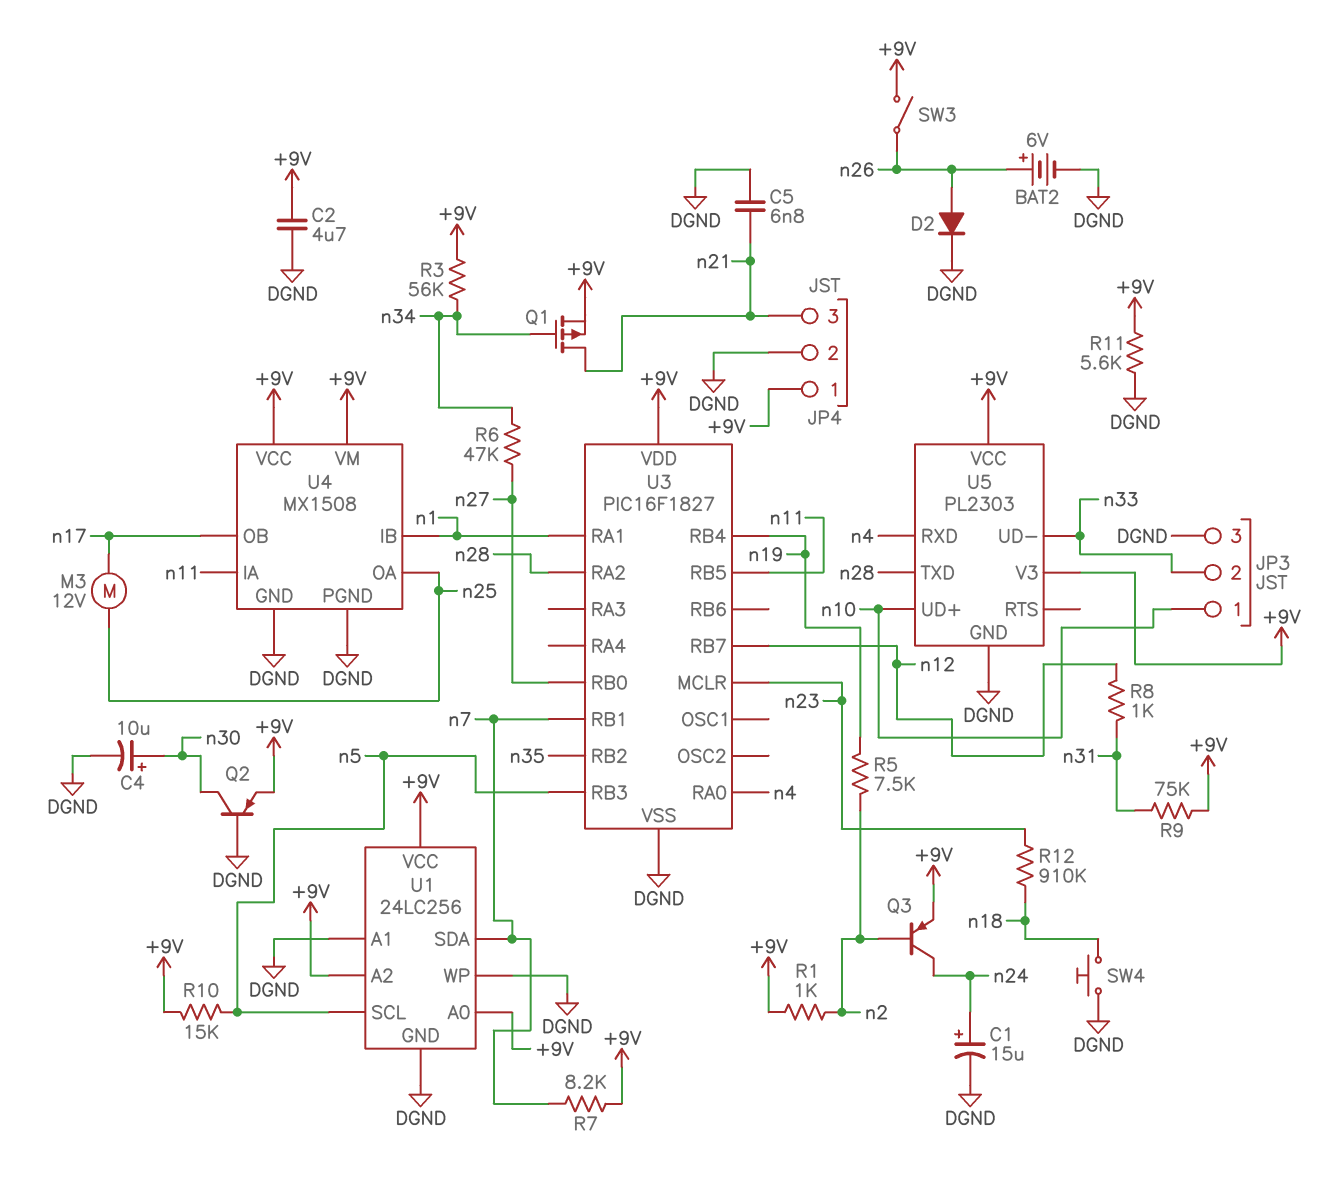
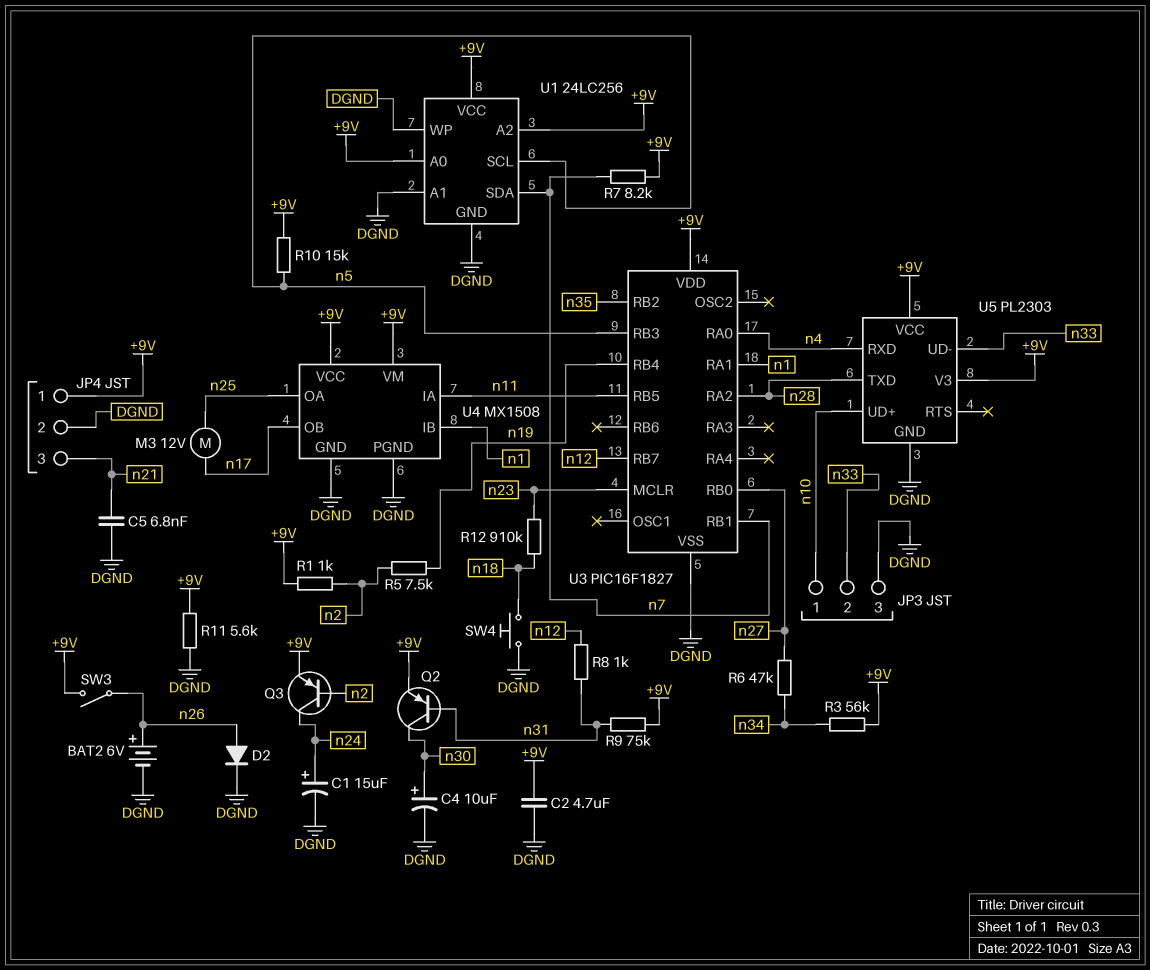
Q1: PMOS (G n34, D n21, S +9V) -> none
Q2: PNP (B DGND, C n30, E +9V) -> PNP (B n31, C n30, E +9V)

